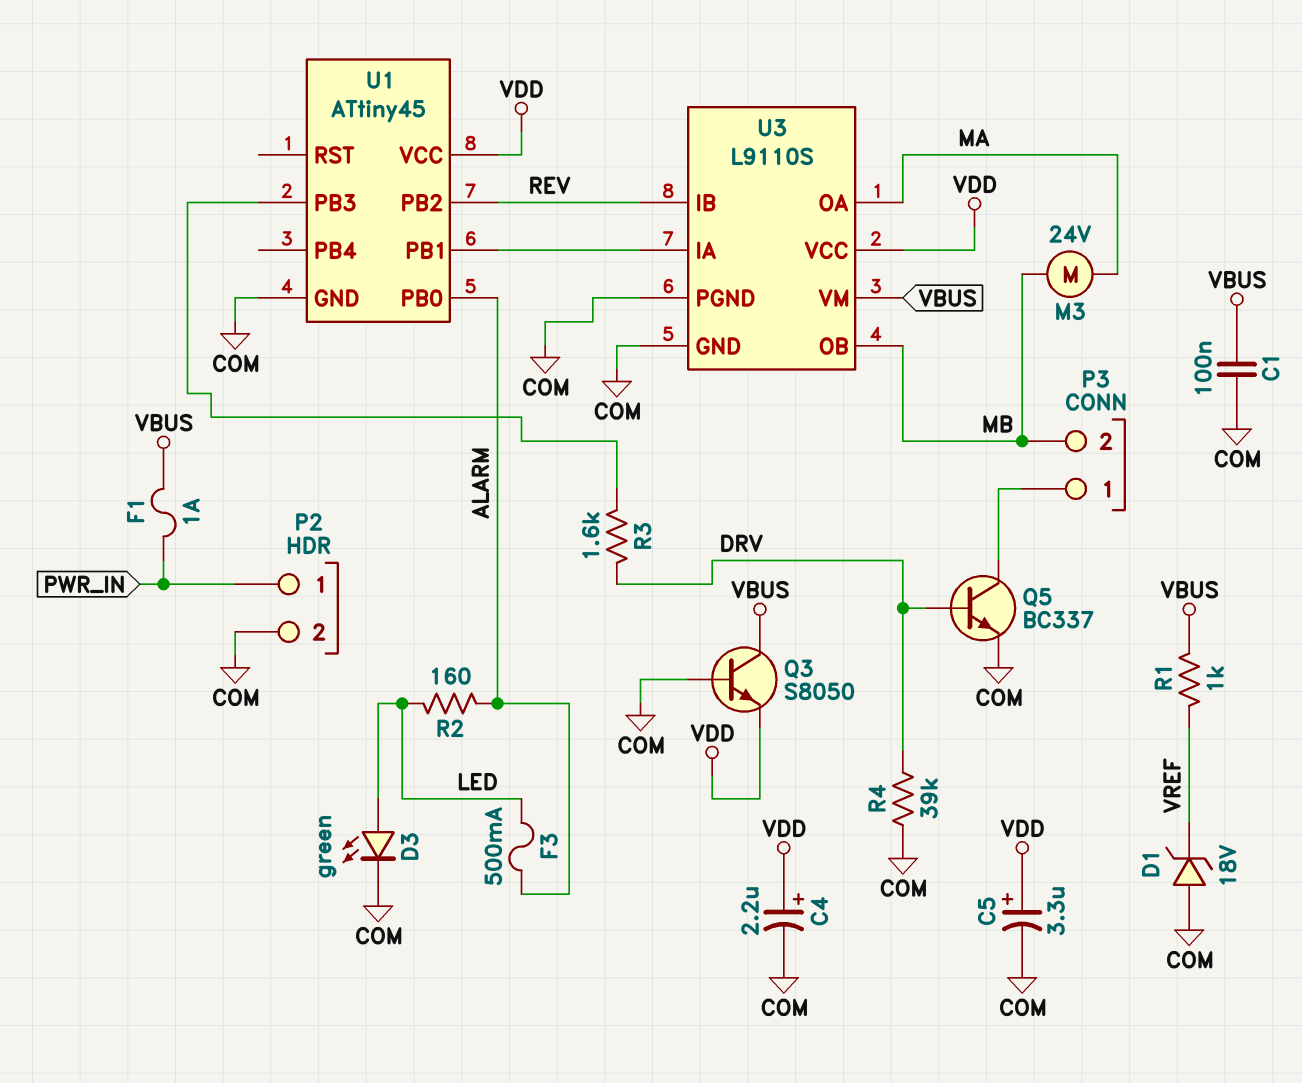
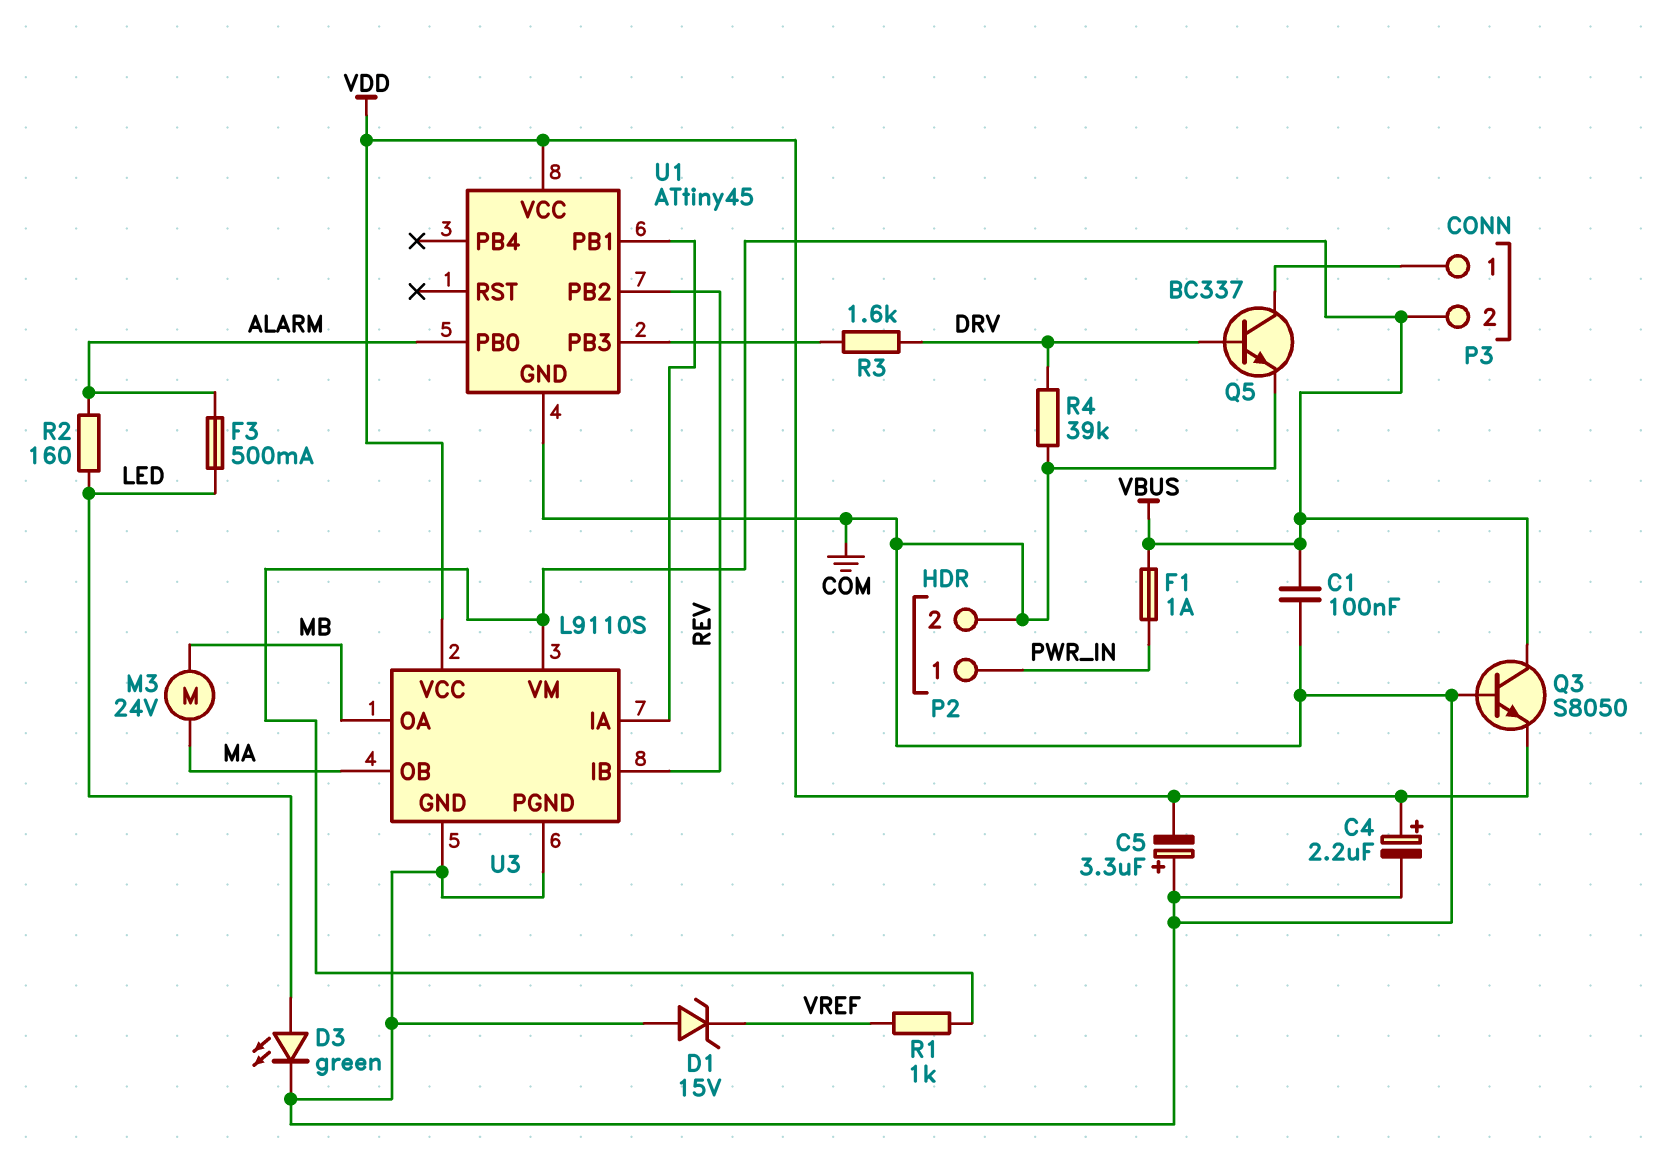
C5: 3.3uF (plus VDD, minus COM) -> 3.3uF (plus COM, minus VDD)
D1: zener 18V (A COM, K VREF) -> zener 15V (A COM, K VREF)
P3 pin 2: MB -> VBUS
U3 pin OA: MA -> MB
U3 pin OB: MB -> MA

